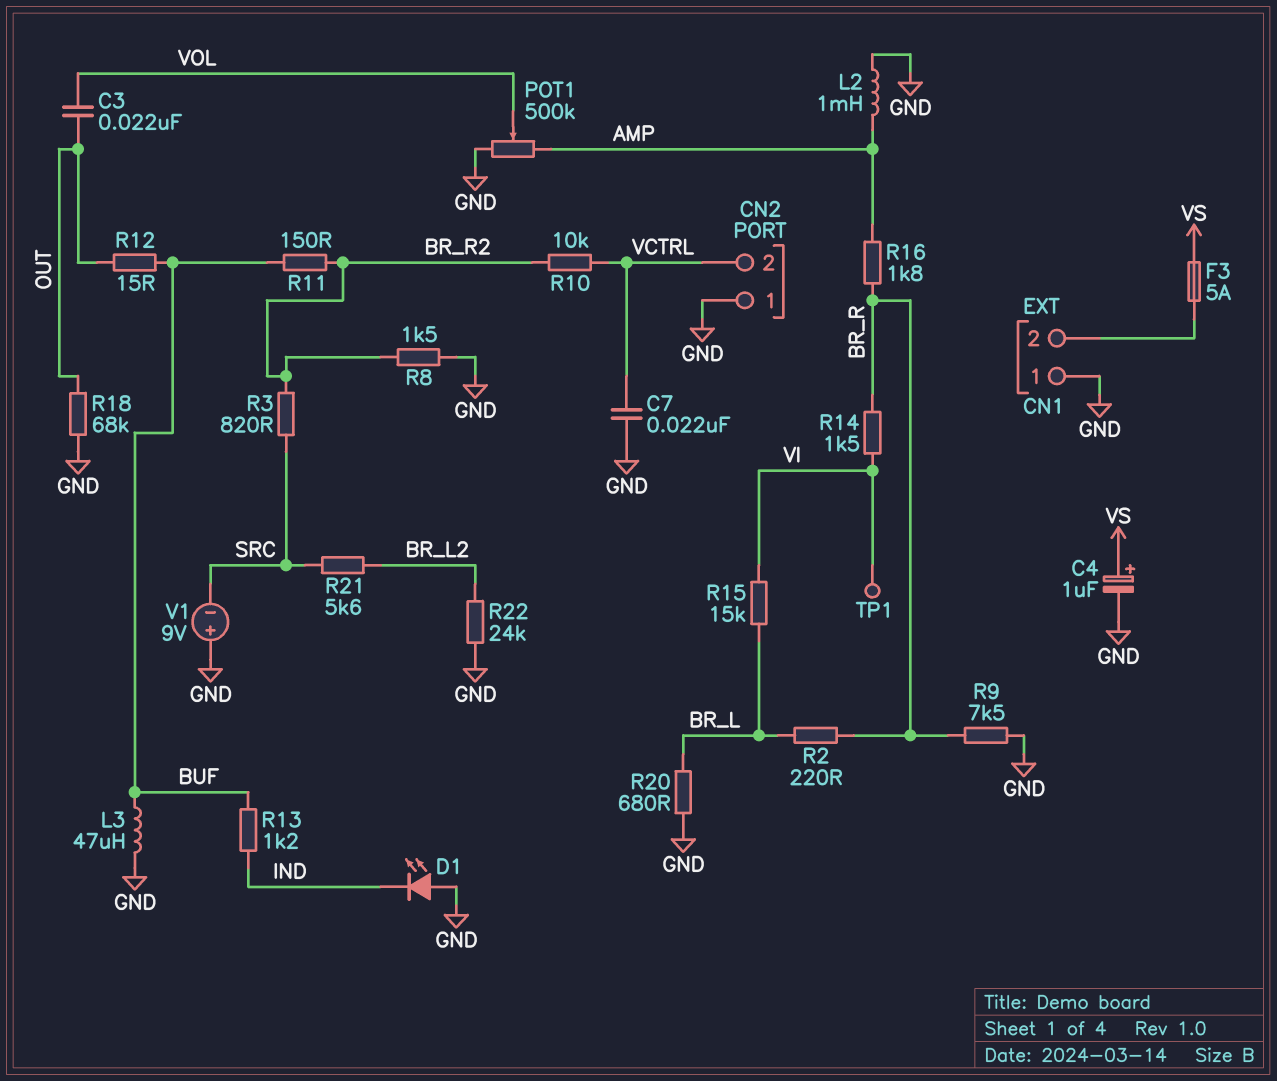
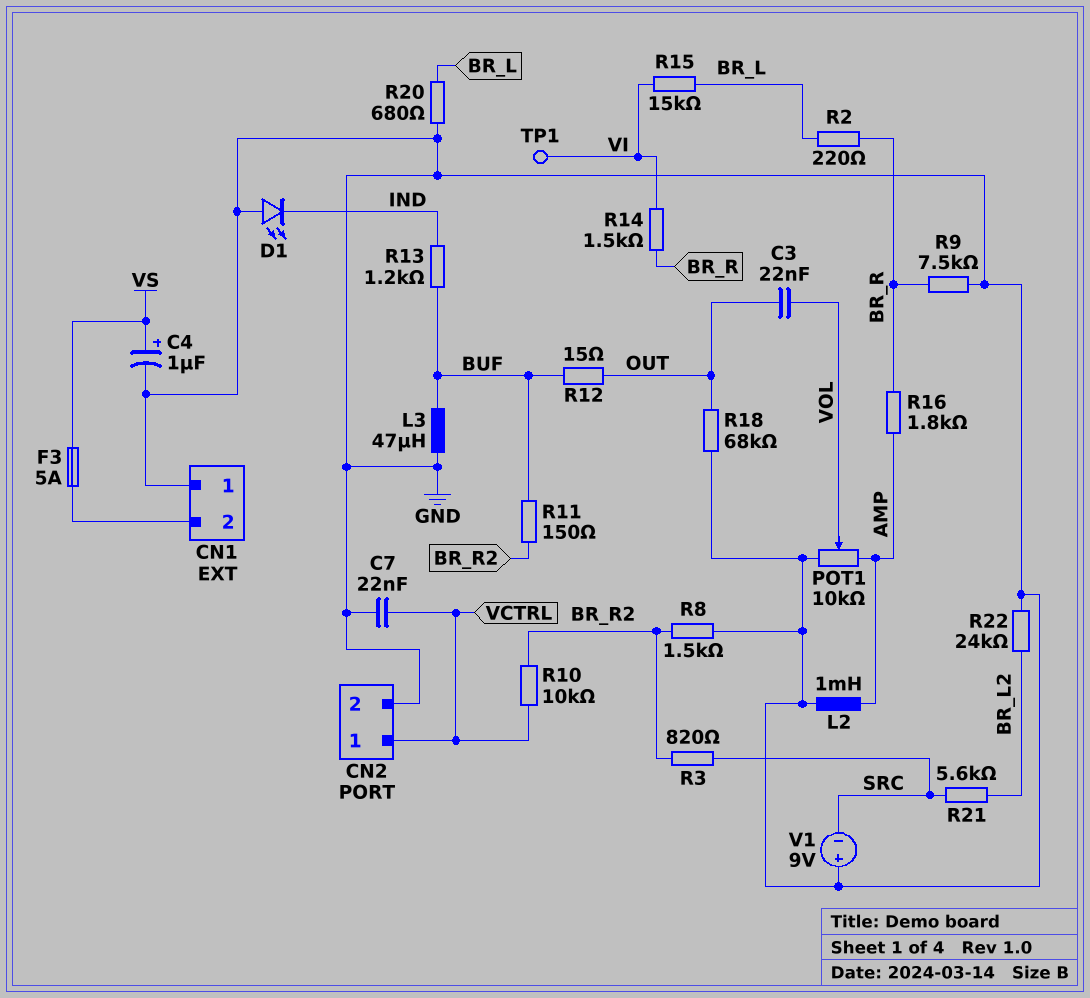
CN2 pin 1: GND -> VCTRL
CN2 pin 2: VCTRL -> GND
POT1: 500k (AMP, GND, wiper VOL) -> 10k (AMP, GND, wiper VOL)

